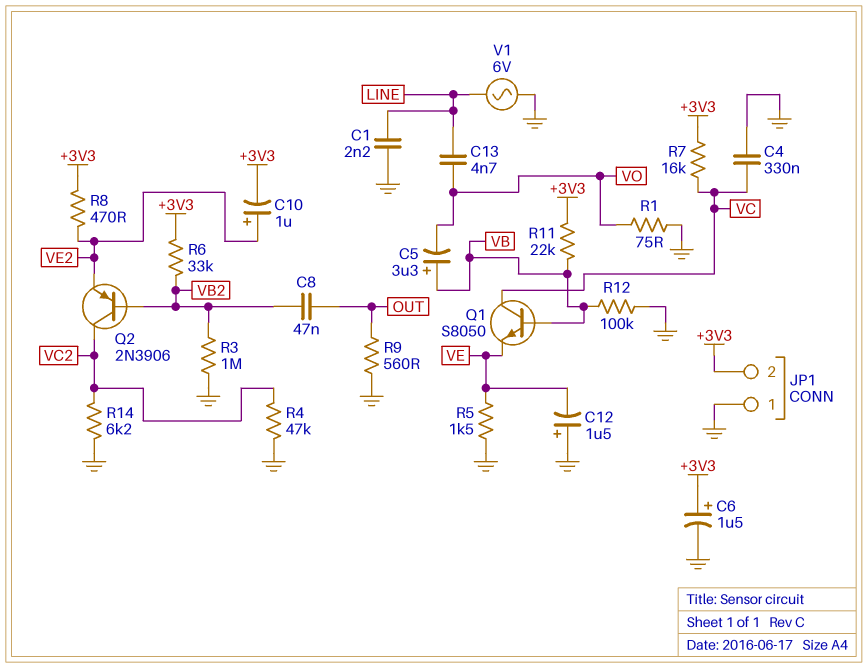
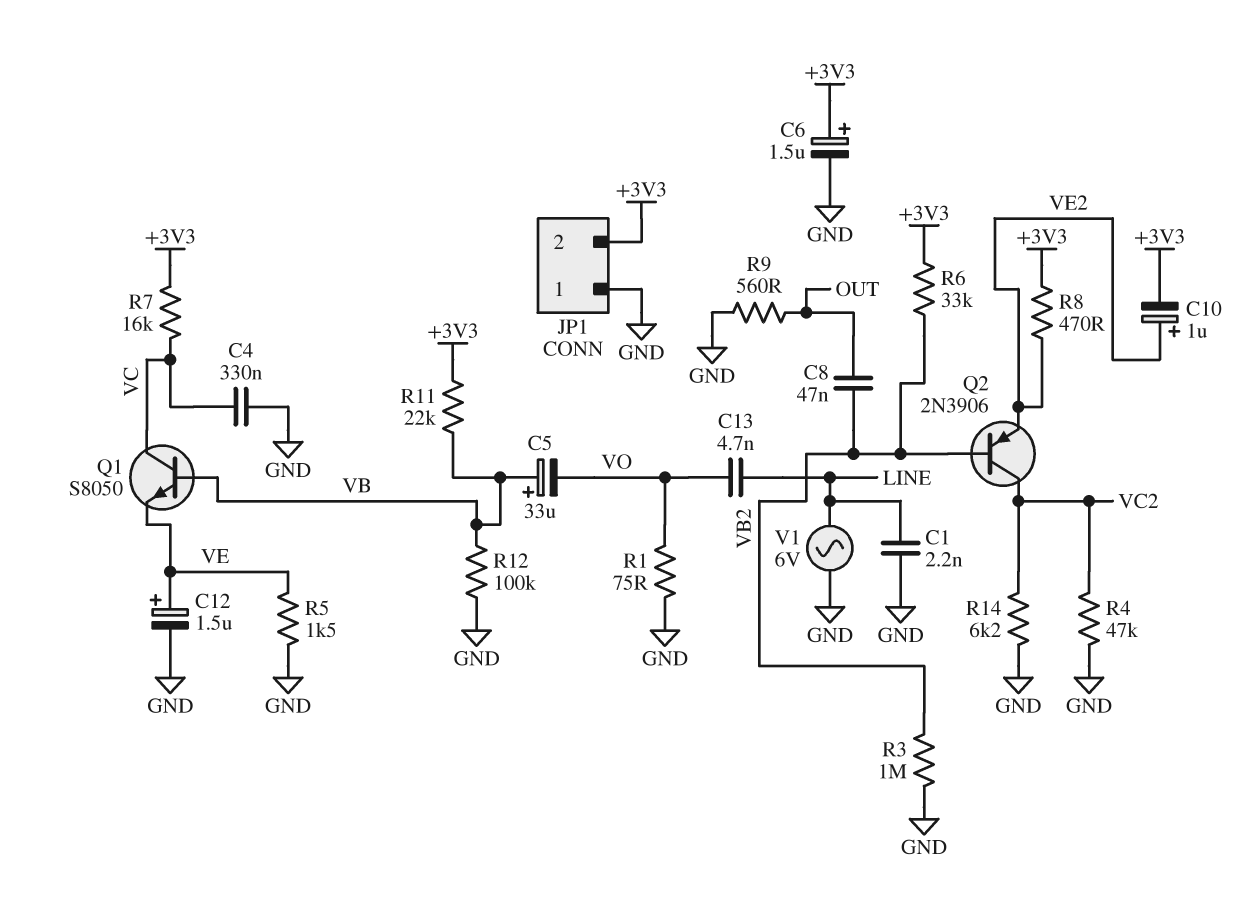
C5: 3.3uF (plus VB, minus VO) -> 33uF (plus VB, minus VO)
C12: 1.5uF (plus GND, minus VE) -> 1.5uF (plus VE, minus GND)

